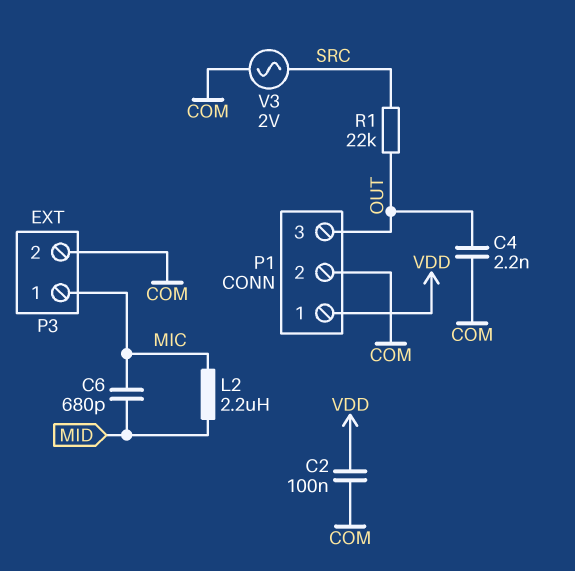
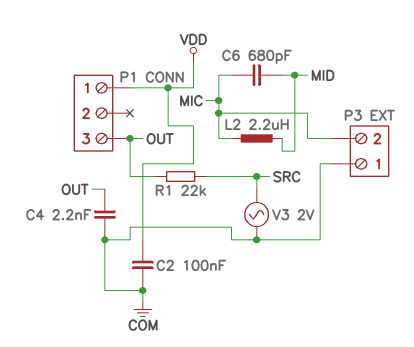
P1 pin 2: COM -> none
P3 pin 1: MIC -> COM
P3 pin 2: COM -> MIC

